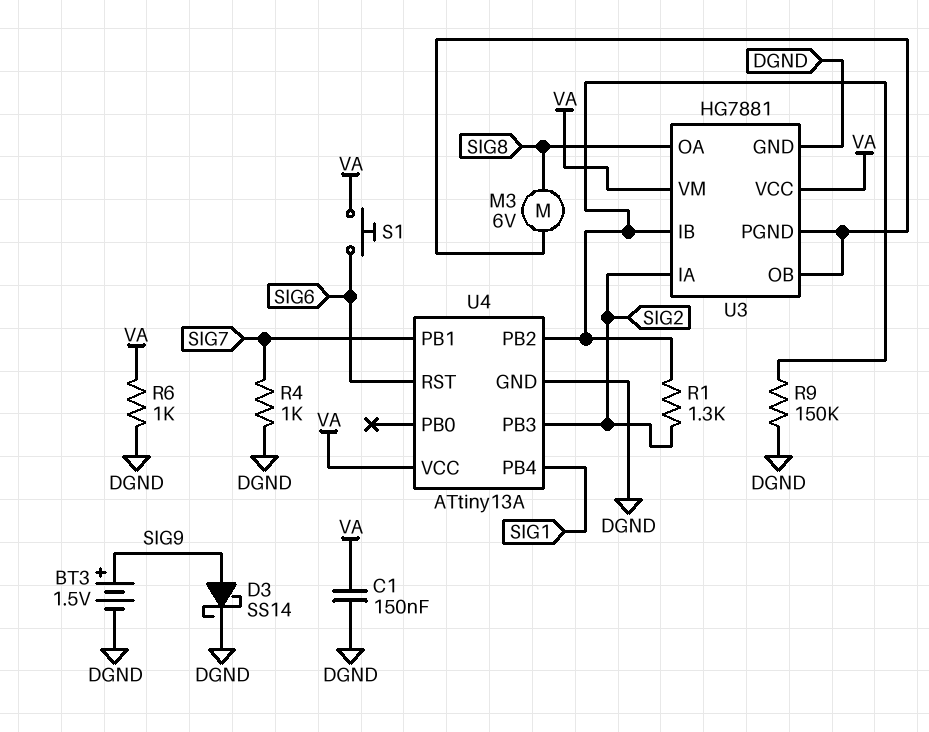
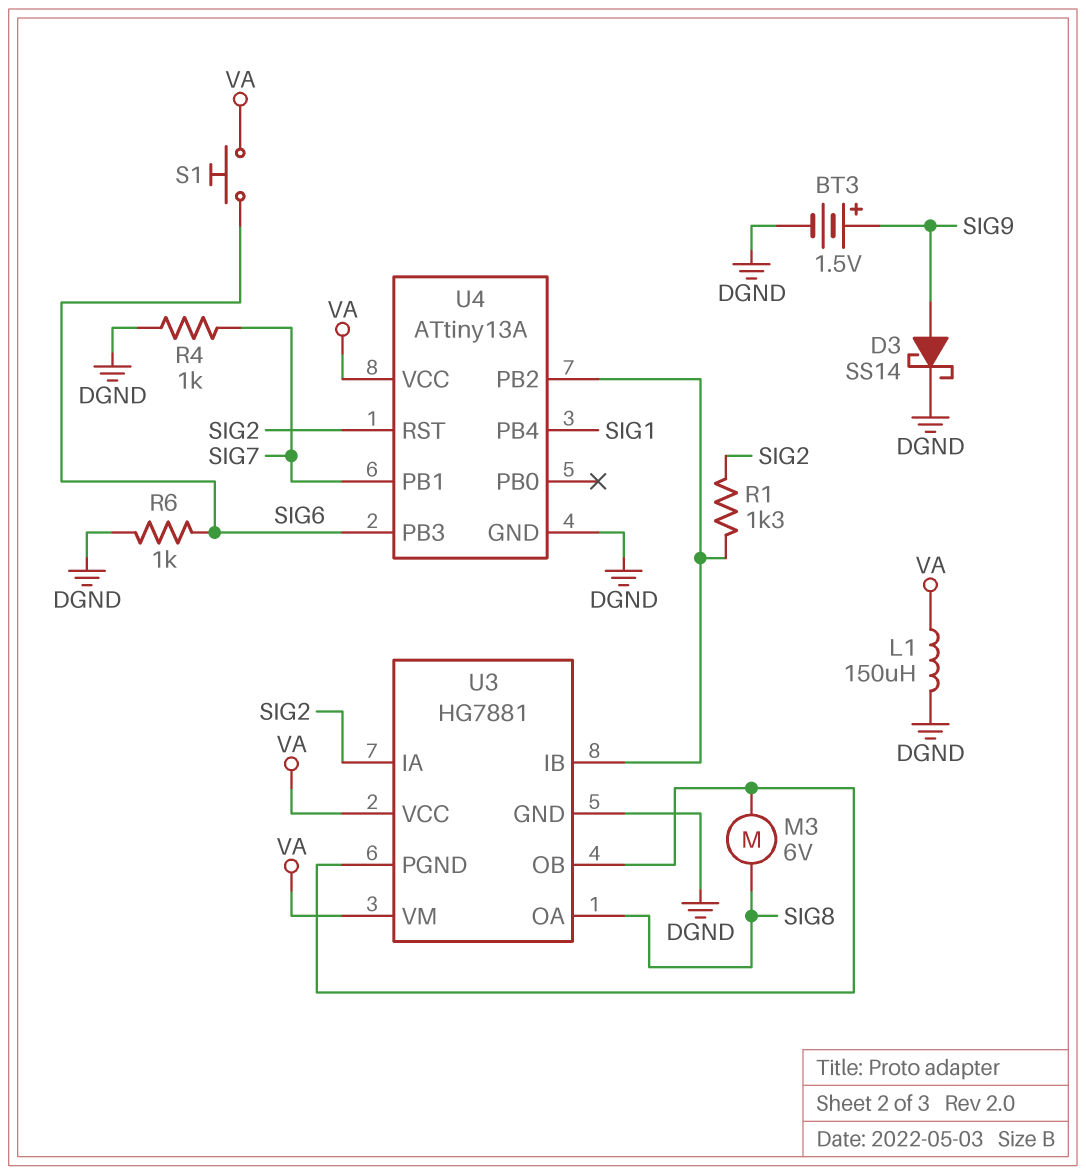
C1: 150nF (DGND, VA) -> none
L1: none -> 150uH (DGND, VA)
R6: 1k (DGND, VA) -> 1k (DGND, SIG6)
R9: 150k (DGND, U3/IB) -> none
U4 pin PB3: SIG2 -> SIG6
U4 pin RST: SIG6 -> SIG2

